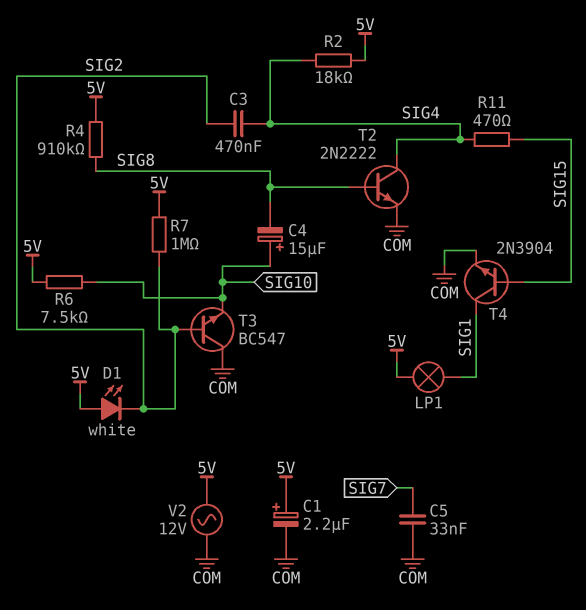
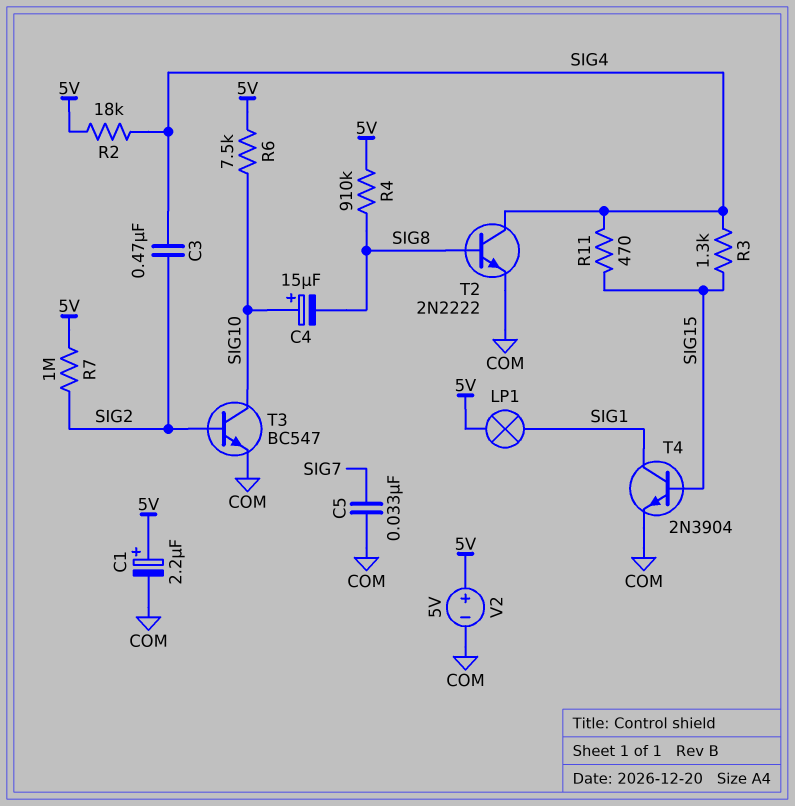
D1: LED white (A 5V, K SIG2) -> none
R3: none -> 1.3k (SIG4, SIG15)
T3: NPN BC547 (B SIG2, C COM, E SIG10) -> NPN BC547 (B SIG2, C SIG10, E COM)
V2: AC 12V (5V, COM) -> 5V (plus 5V, minus COM)

